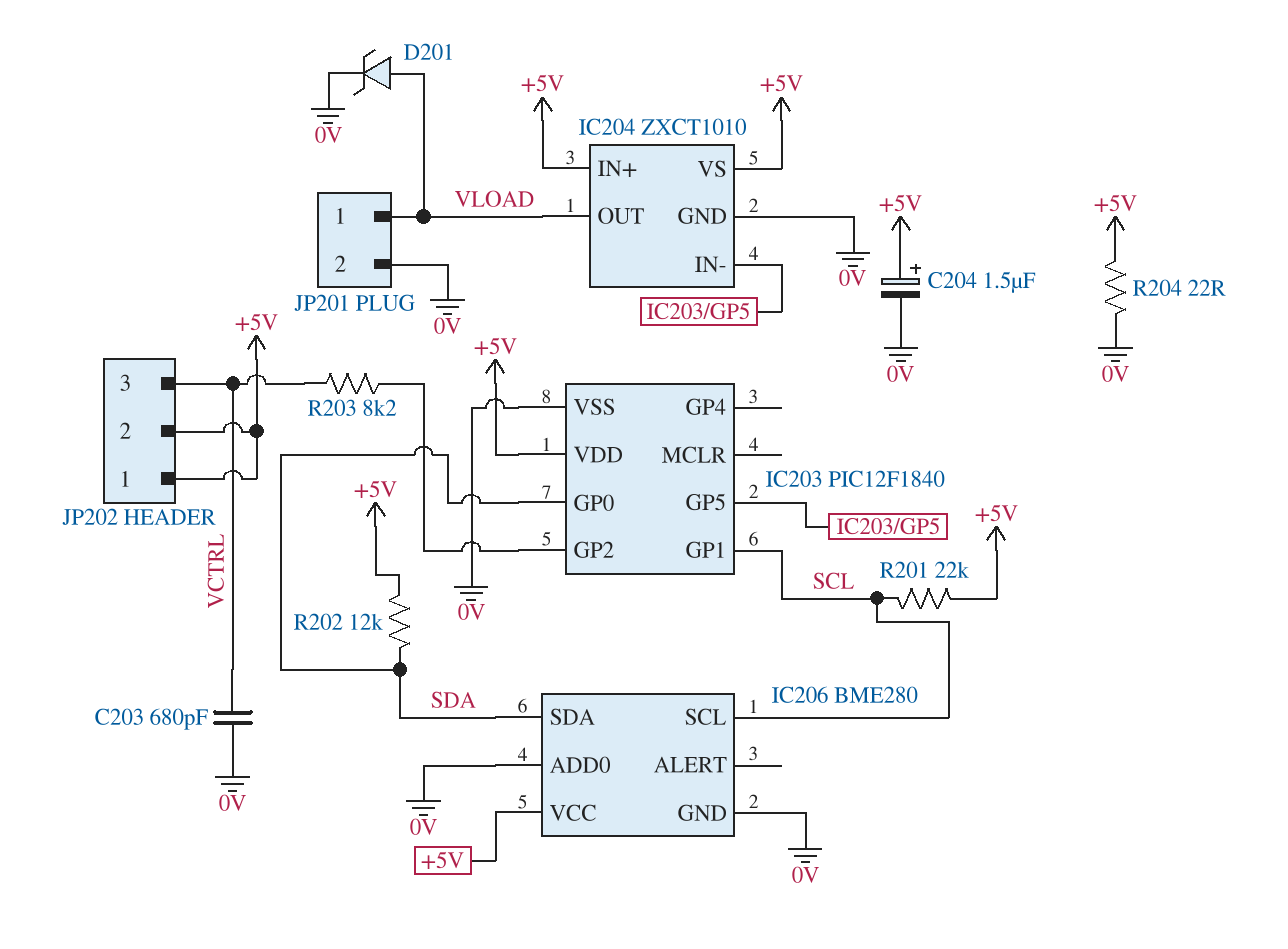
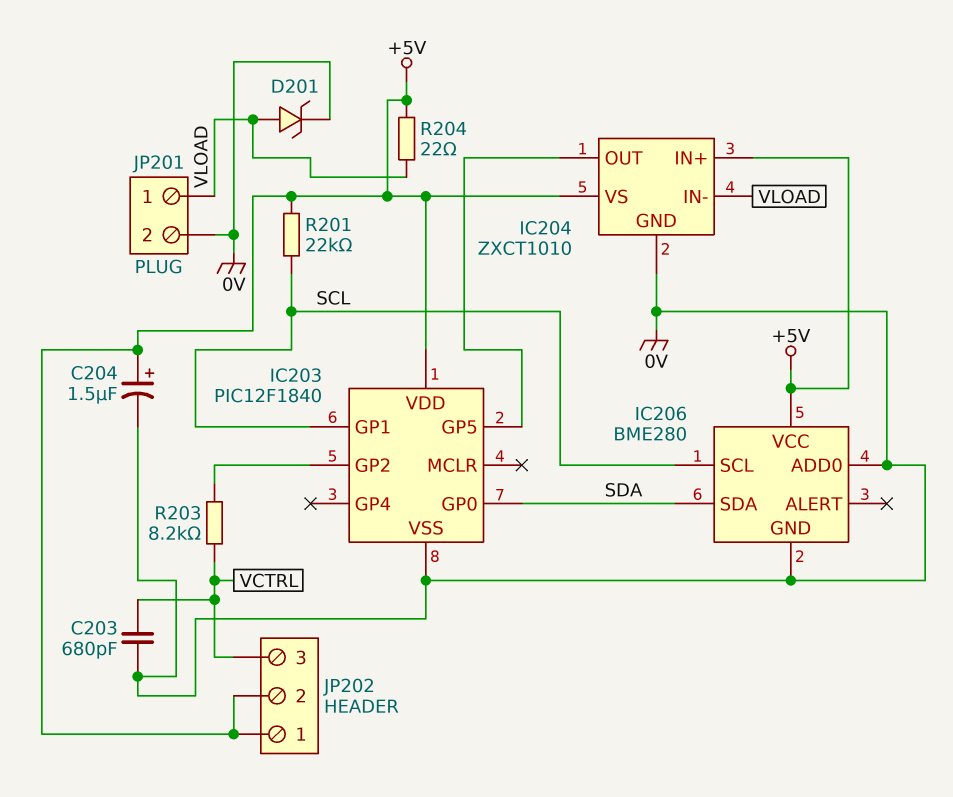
IC204 pin IN-: IC203/GP5 -> VLOAD
IC204 pin OUT: VLOAD -> IC203/GP5
R202: 12k (+5V, SDA) -> none
R204: 22 (+5V, 0V) -> 22 (+5V, VLOAD)

